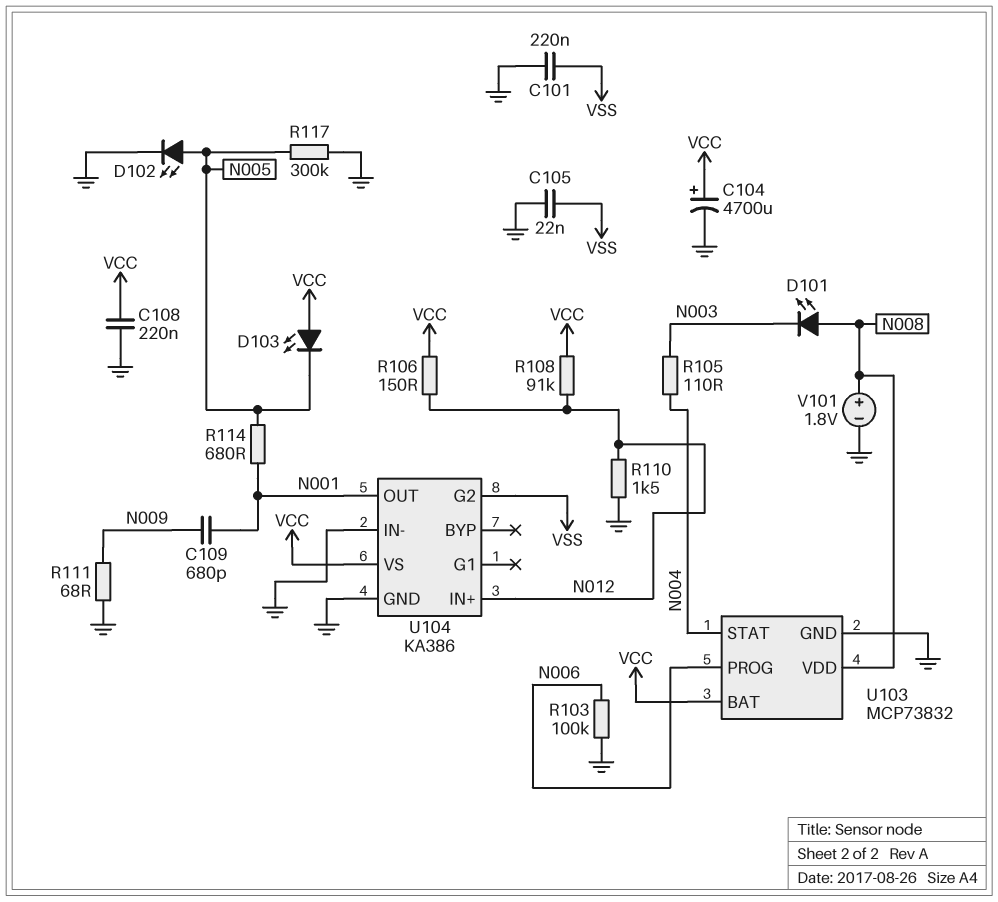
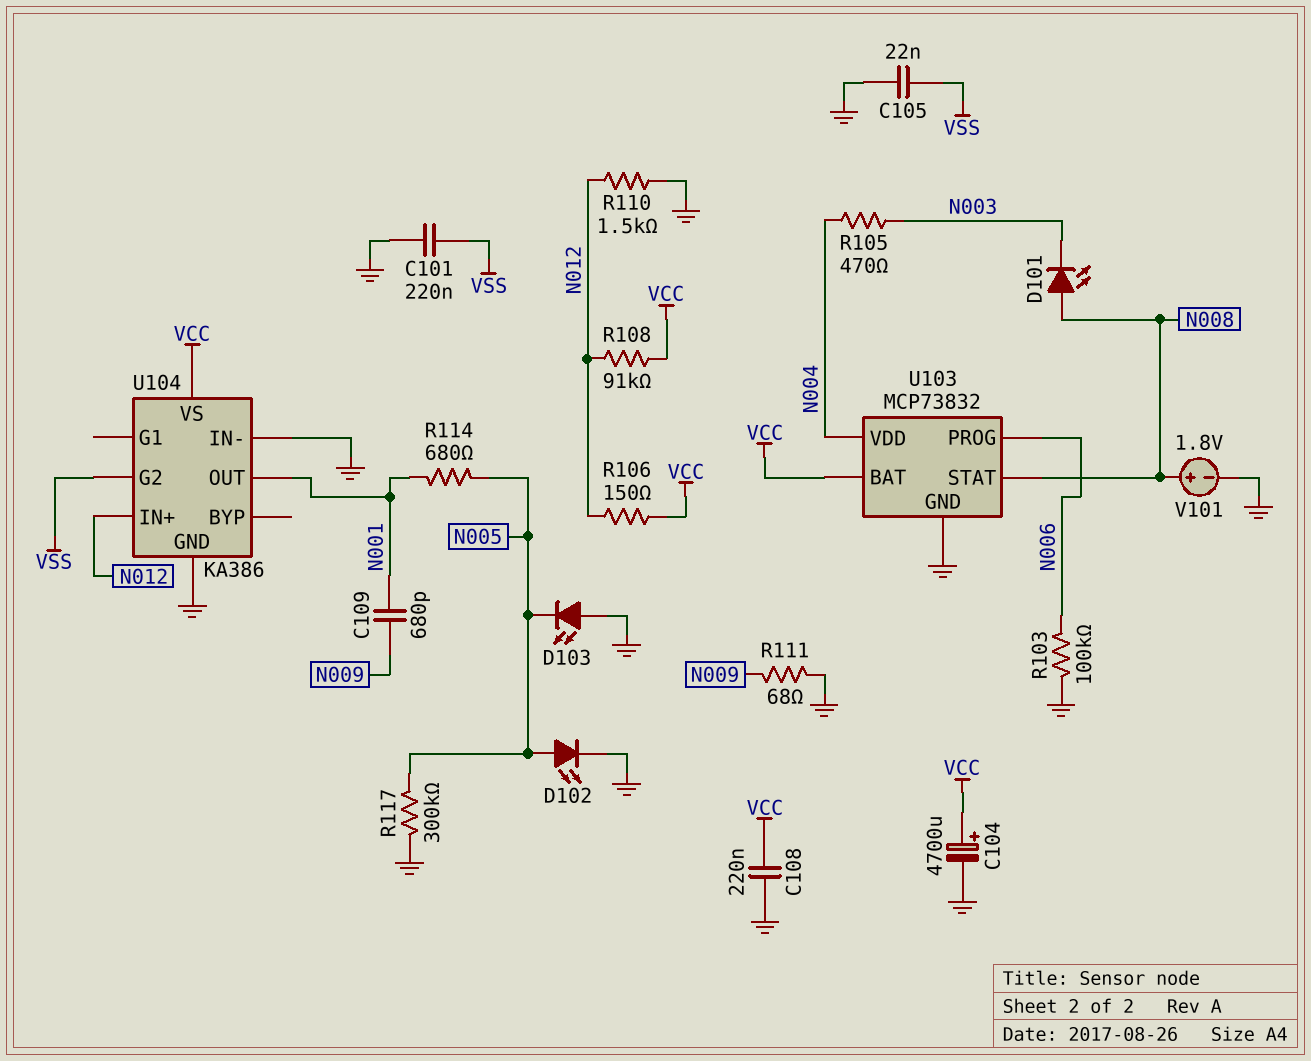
D103: LED (A VCC, K N005) -> LED (A GND, K N005)
R105: 110 (N003, N004) -> 470 (N003, N004)
U103 pin STAT: N004 -> N008
U103 pin VDD: N008 -> N004

